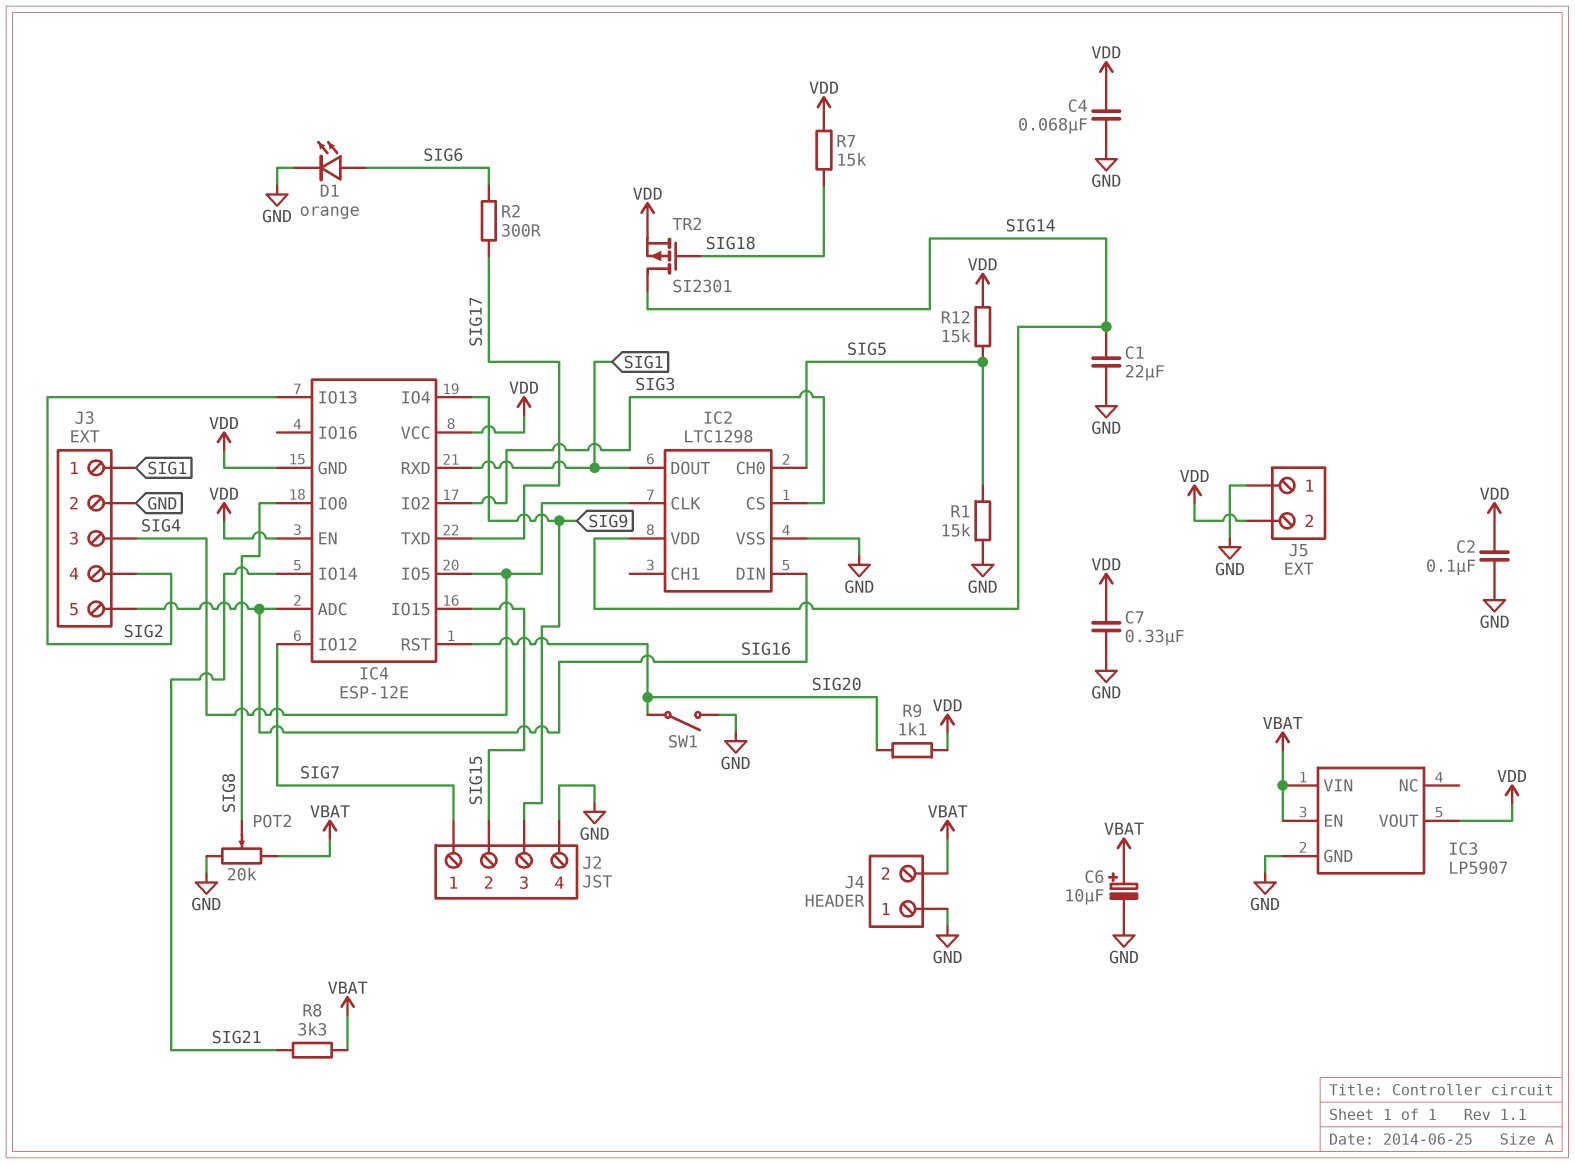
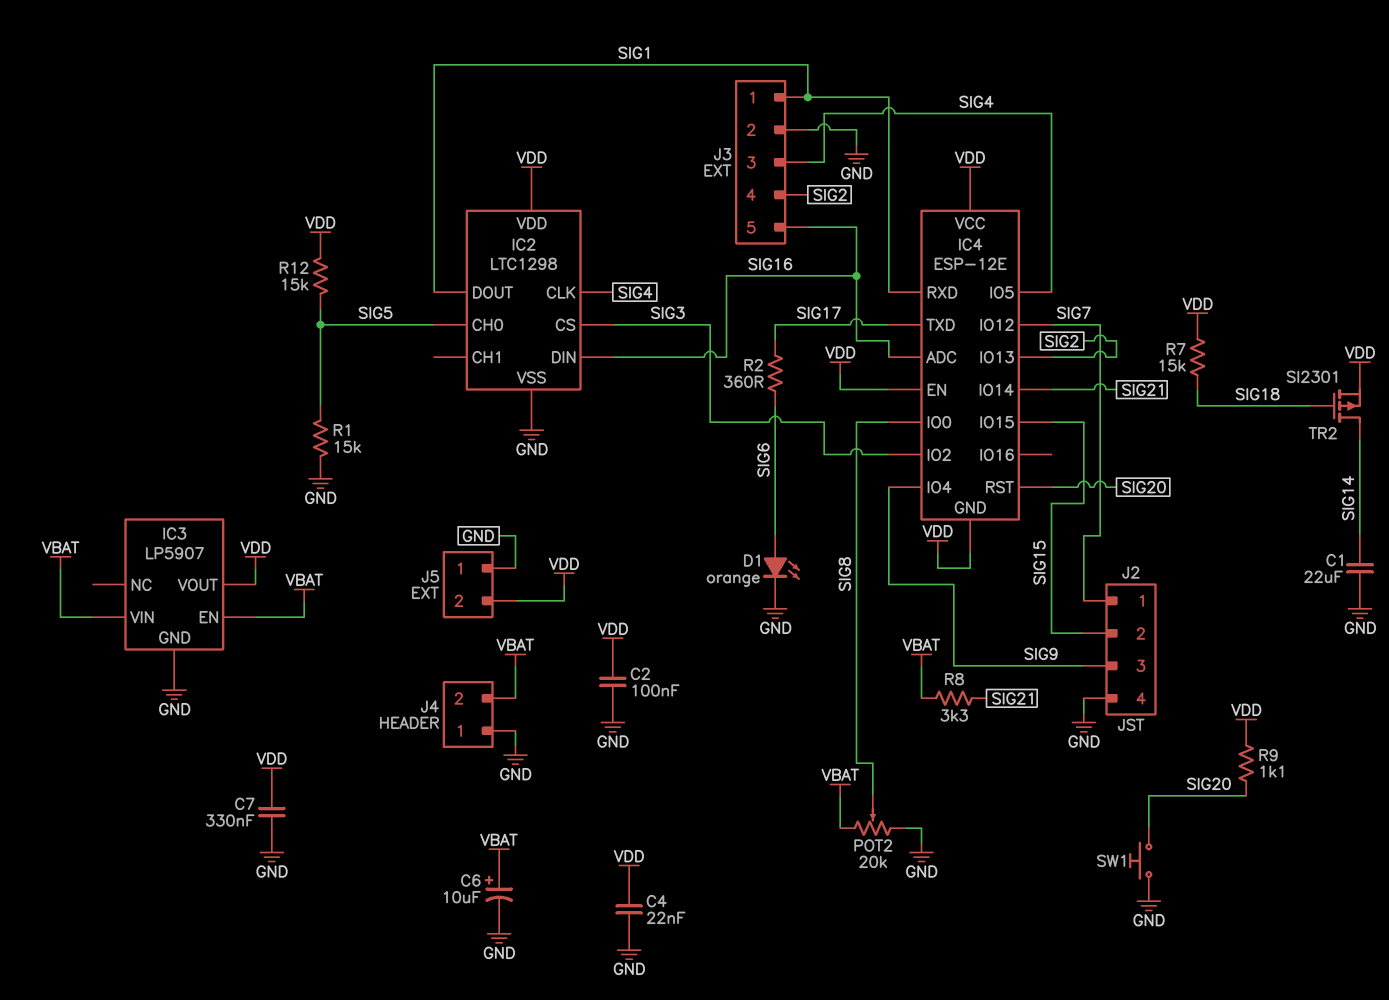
C4: 68nF (GND, VDD) -> 22nF (GND, VDD)
IC2 pin VDD: SIG14 -> VDD
R2: 300 (SIG6, SIG17) -> 360 (SIG6, SIG17)
SW1: switch (GND, SIG20) -> button (GND, SIG20)

